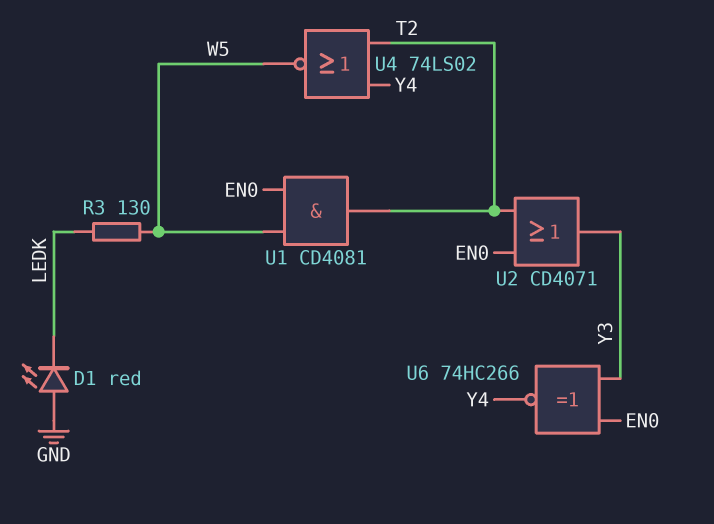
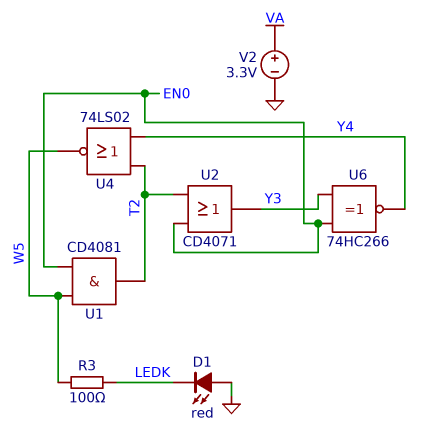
R3: 130 (LEDK, W5) -> 100 (LEDK, W5)
V2: none -> 3.3V (plus VA, minus GND)

